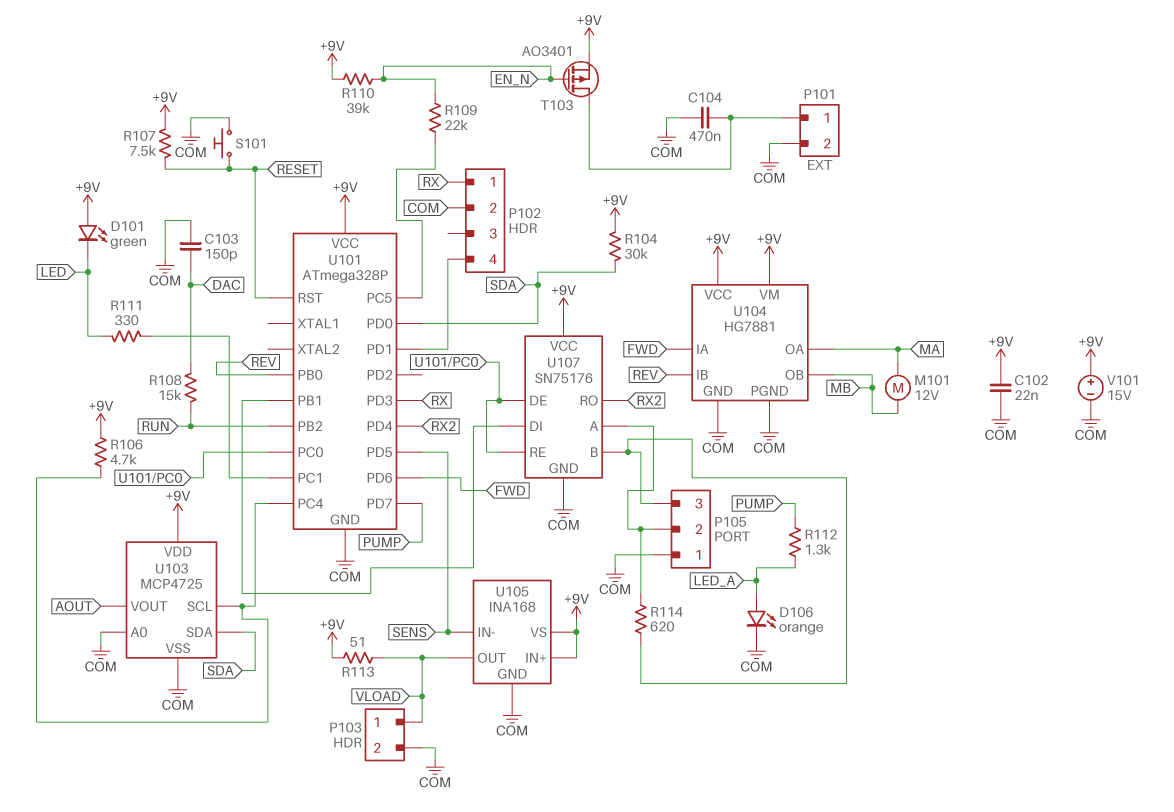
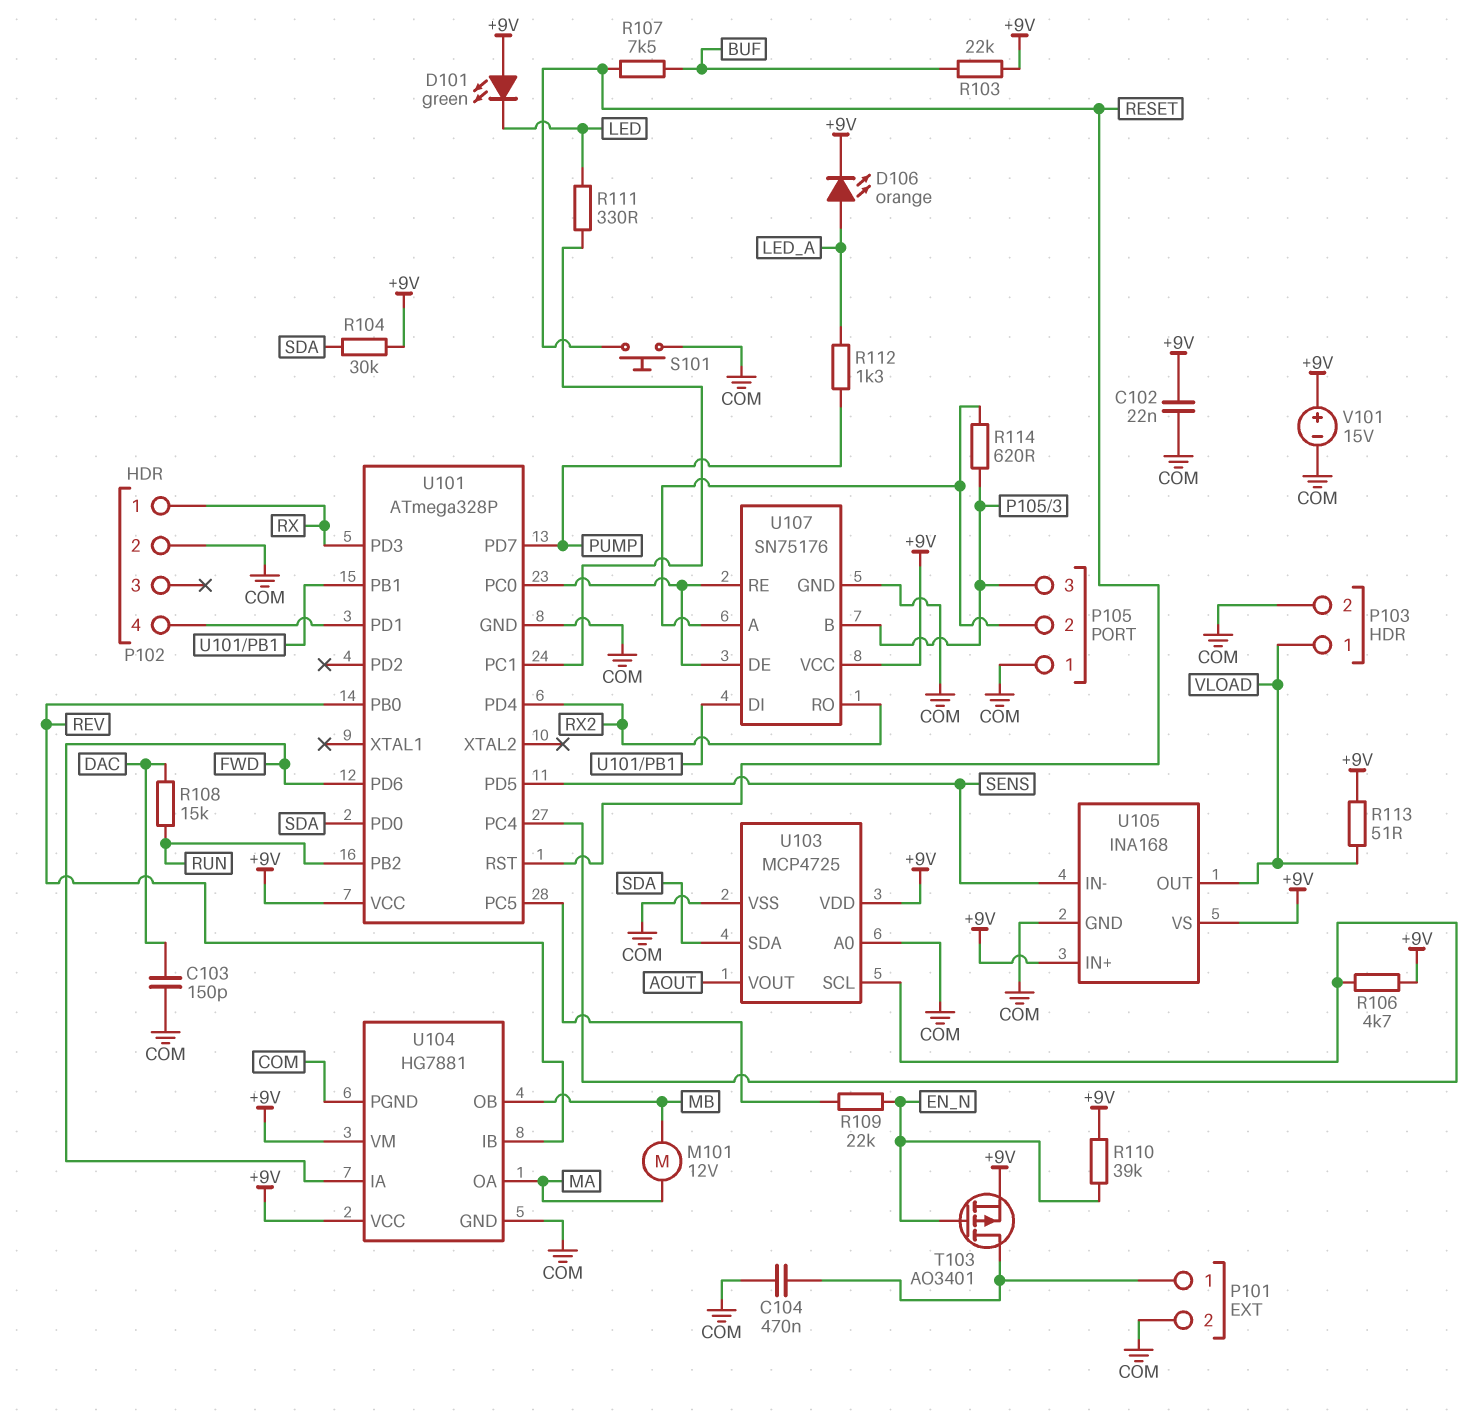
D106: LED orange (A LED_A, K COM) -> LED orange (A LED_A, K +9V)
R103: none -> 22k (+9V, BUF)
R107: 7.5k (+9V, RESET) -> 7.5k (BUF, RESET)

